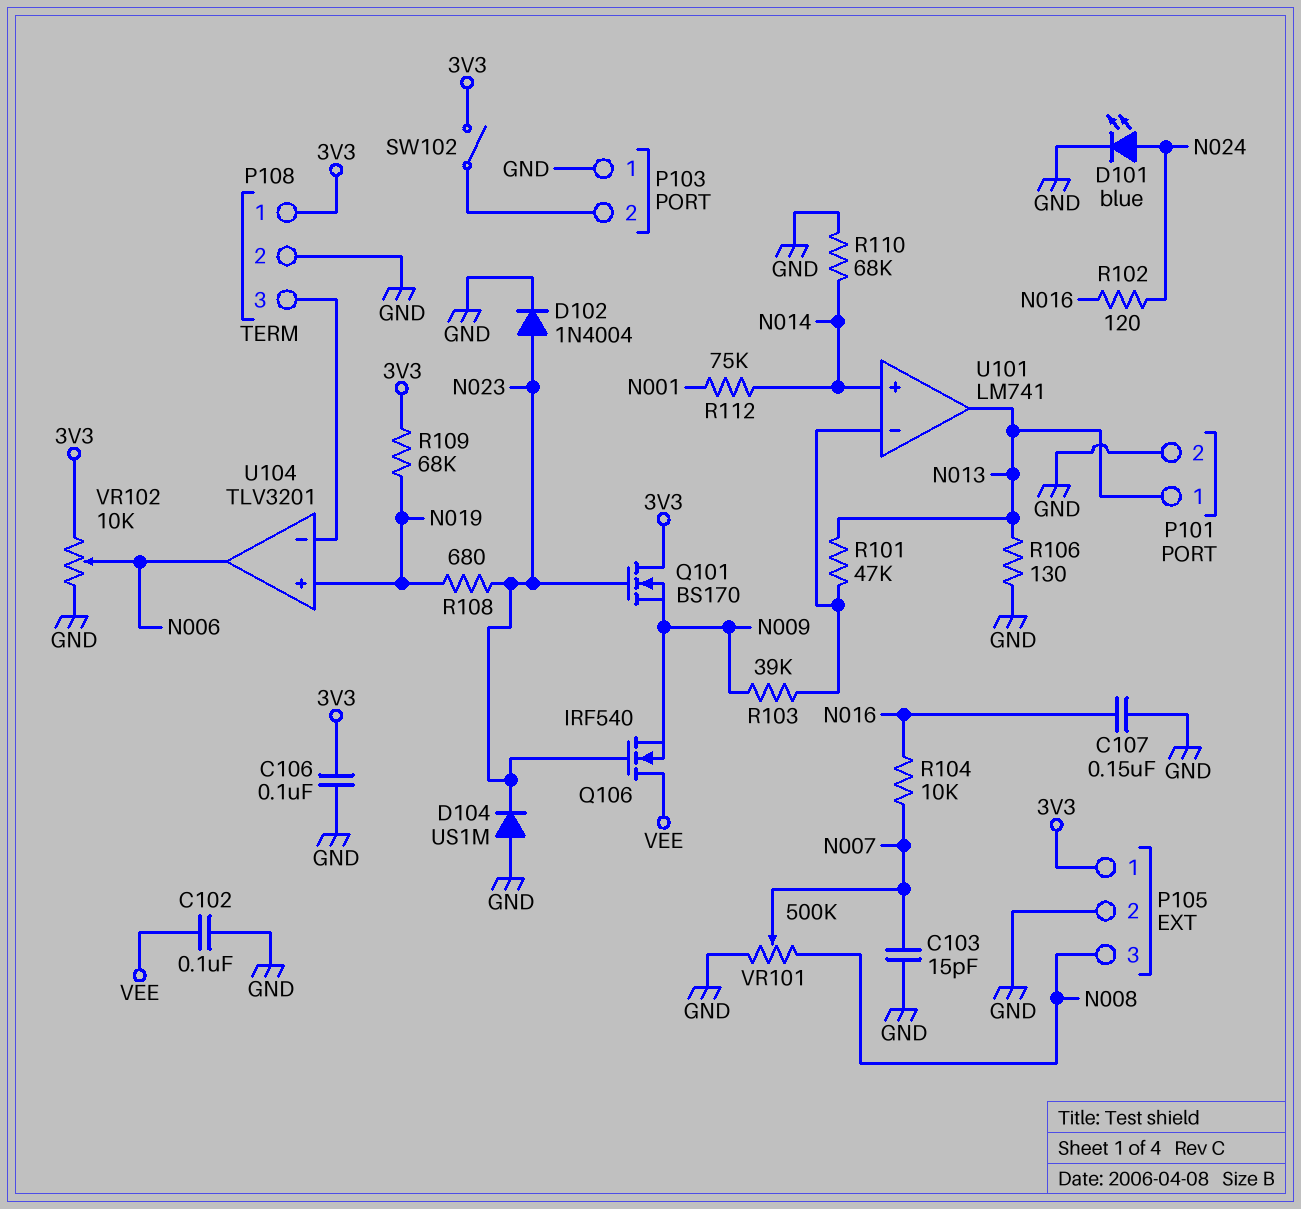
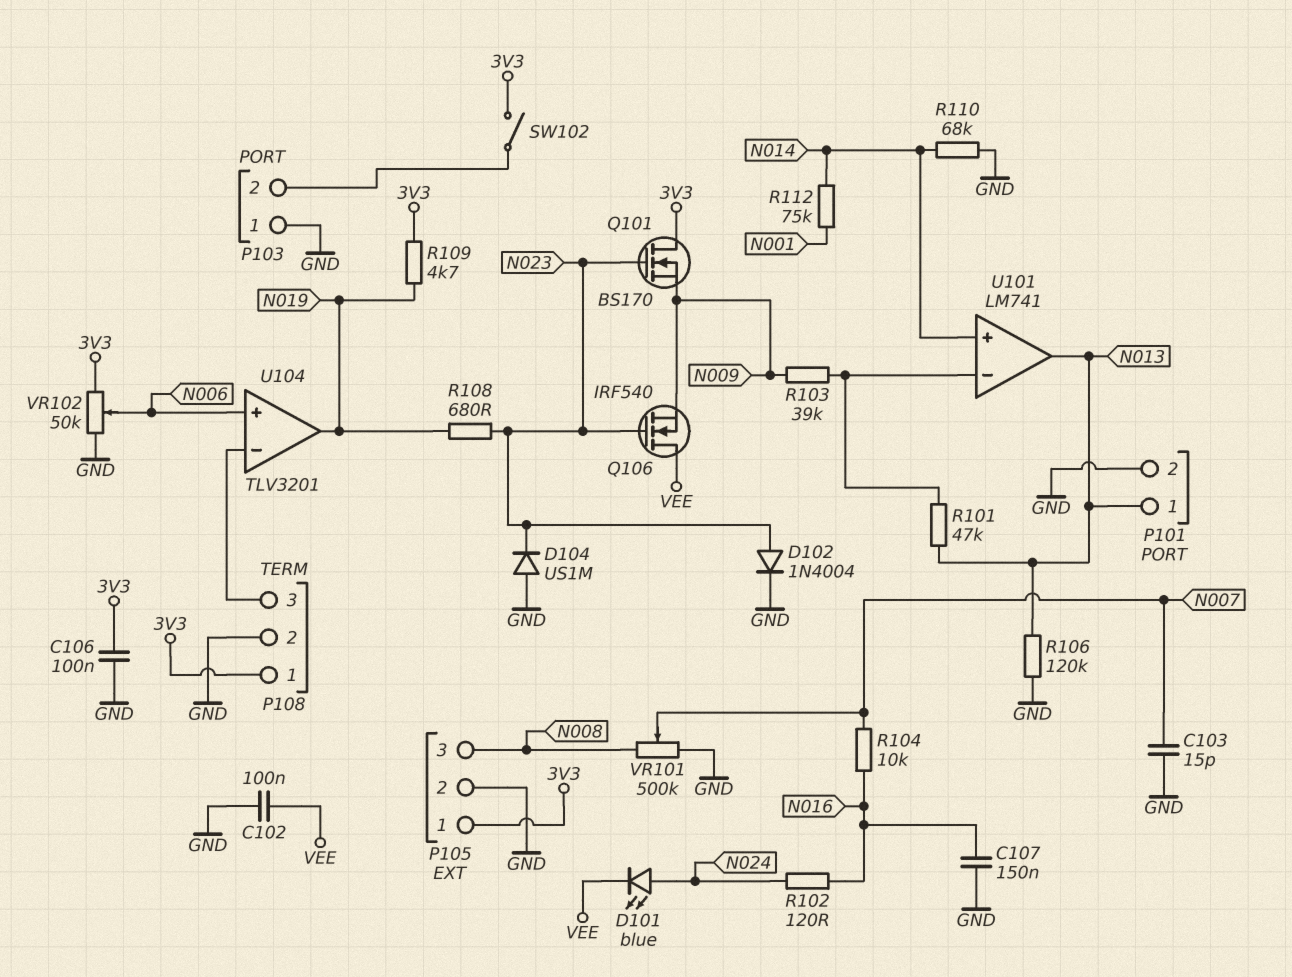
D101: LED blue (A N024, K GND) -> LED blue (A N024, K VEE)
R106: 130 (GND, N013) -> 120k (GND, N013)
R109: 68k (3V3, N019) -> 4.7k (3V3, N019)
U104 pin in+: N019 -> N006
U104 pin out: N006 -> N019
VR102: 10k (3V3, GND, wiper N006) -> 50k (3V3, GND, wiper N006)

